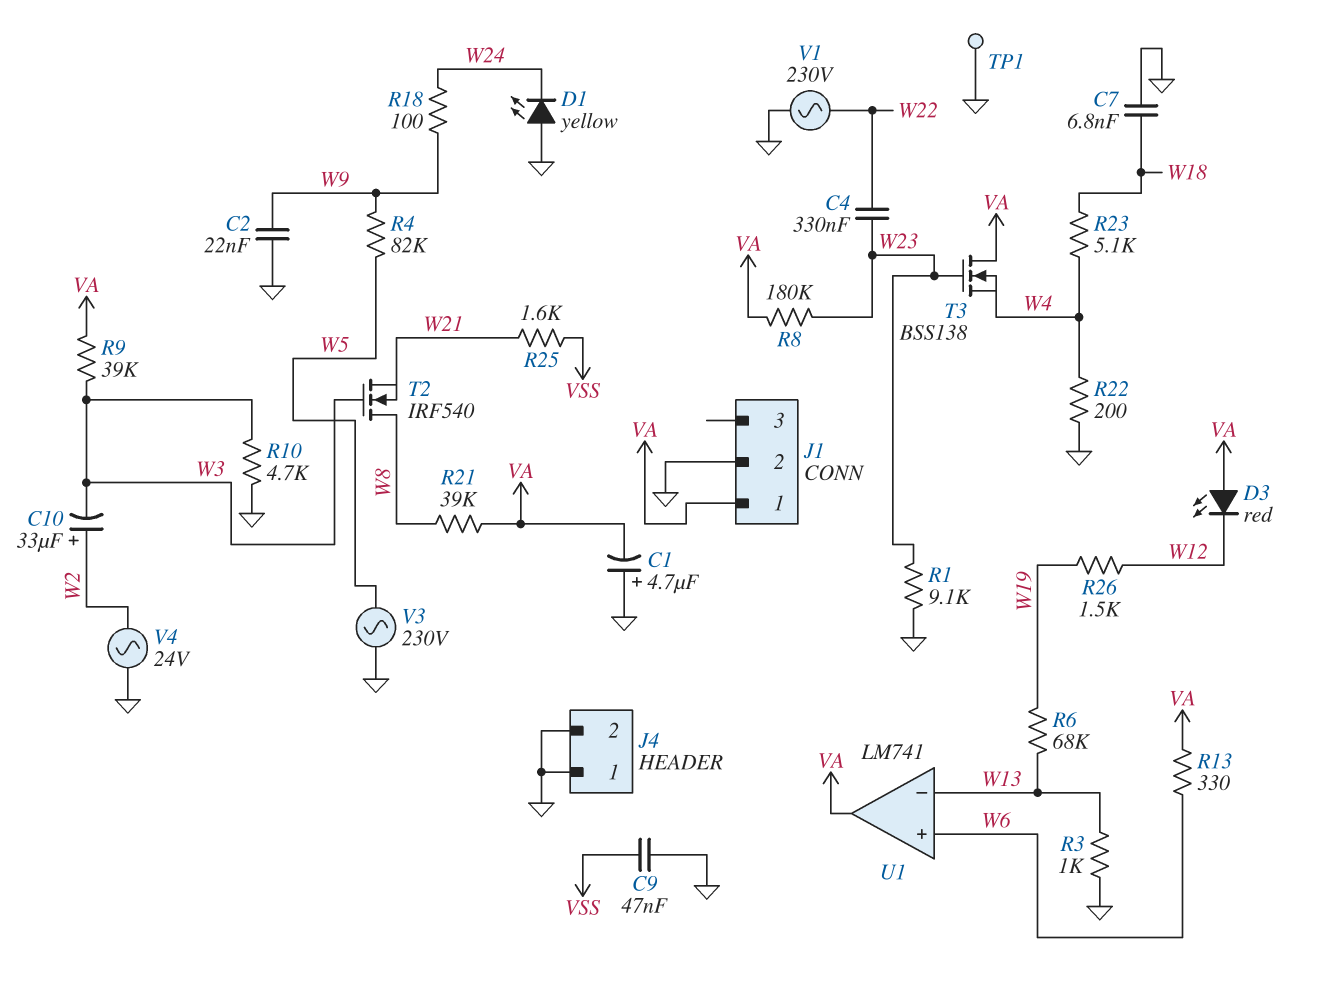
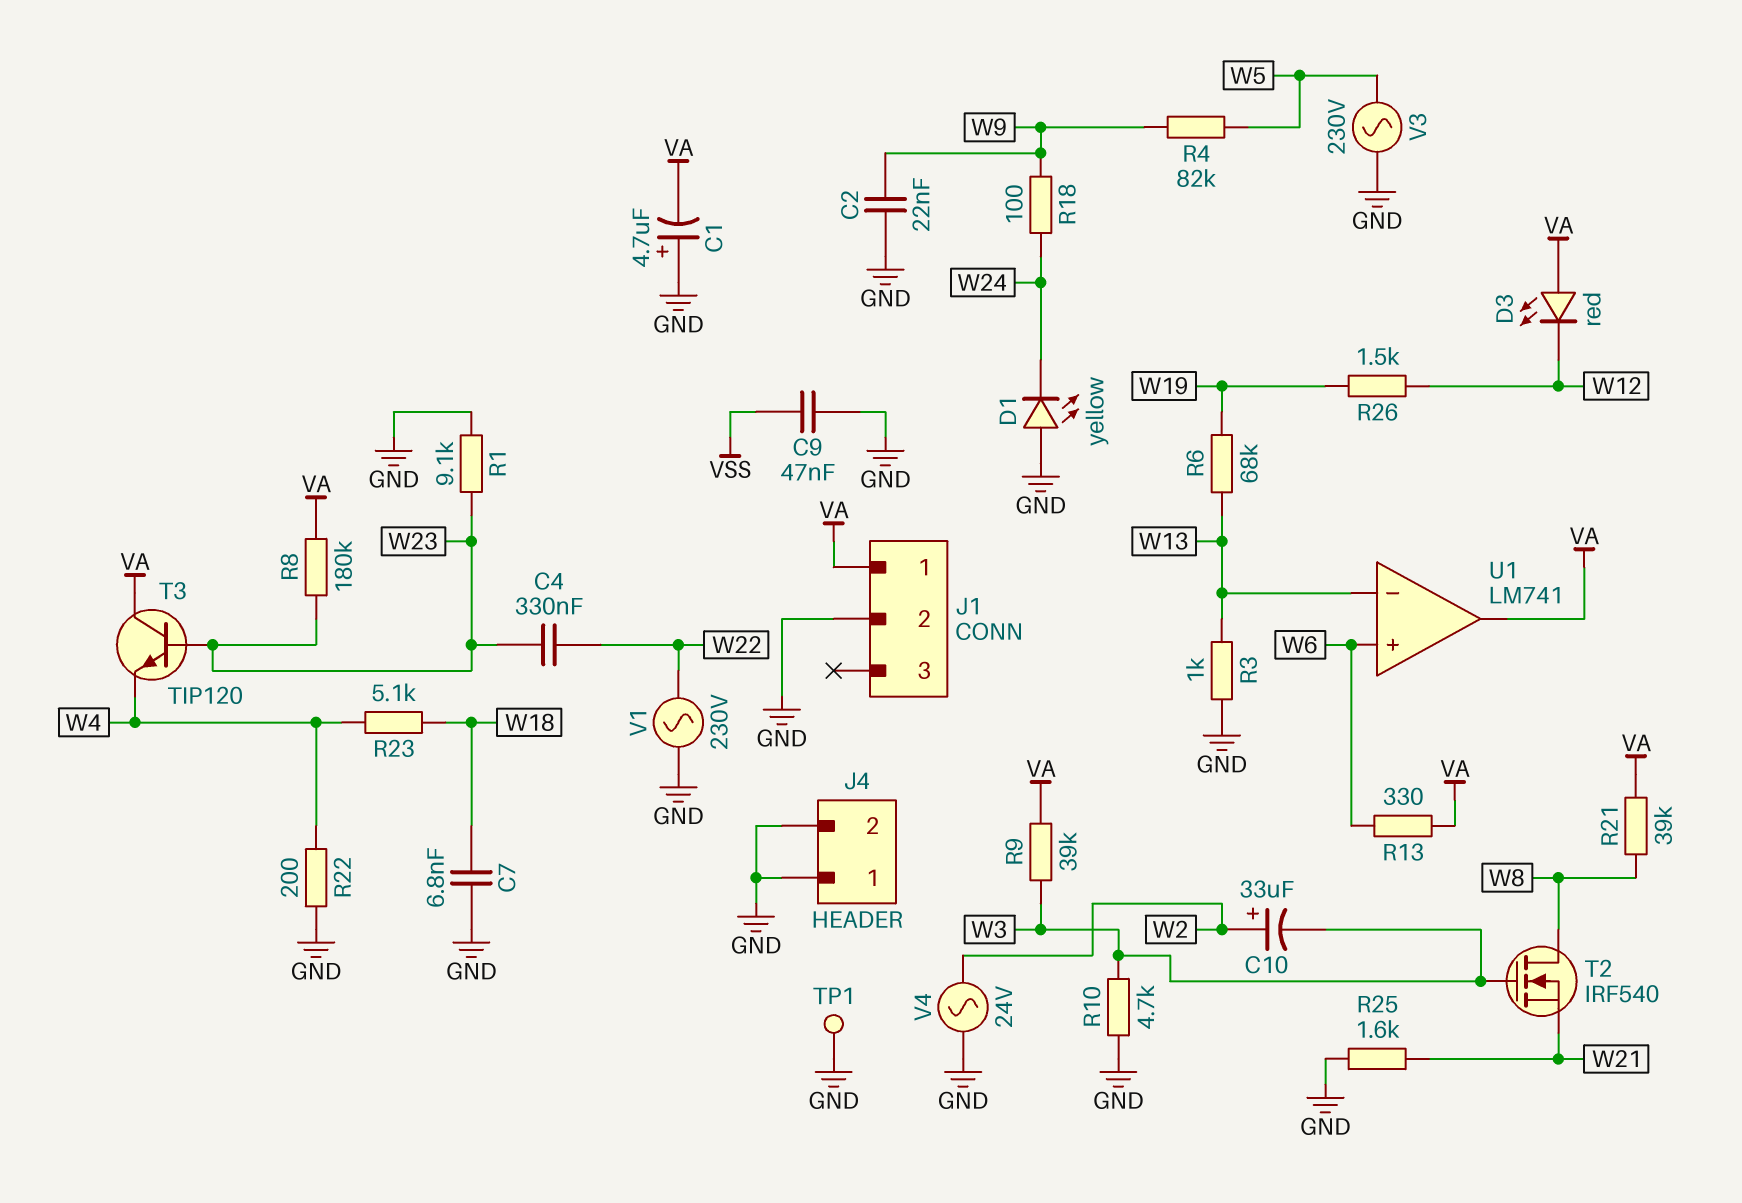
R25: 1.6k (VSS, W21) -> 1.6k (GND, W21)
T3: NMOS BSS138 (G W23, D VA, S W4) -> NPN TIP120 (B W23, C VA, E W4)

